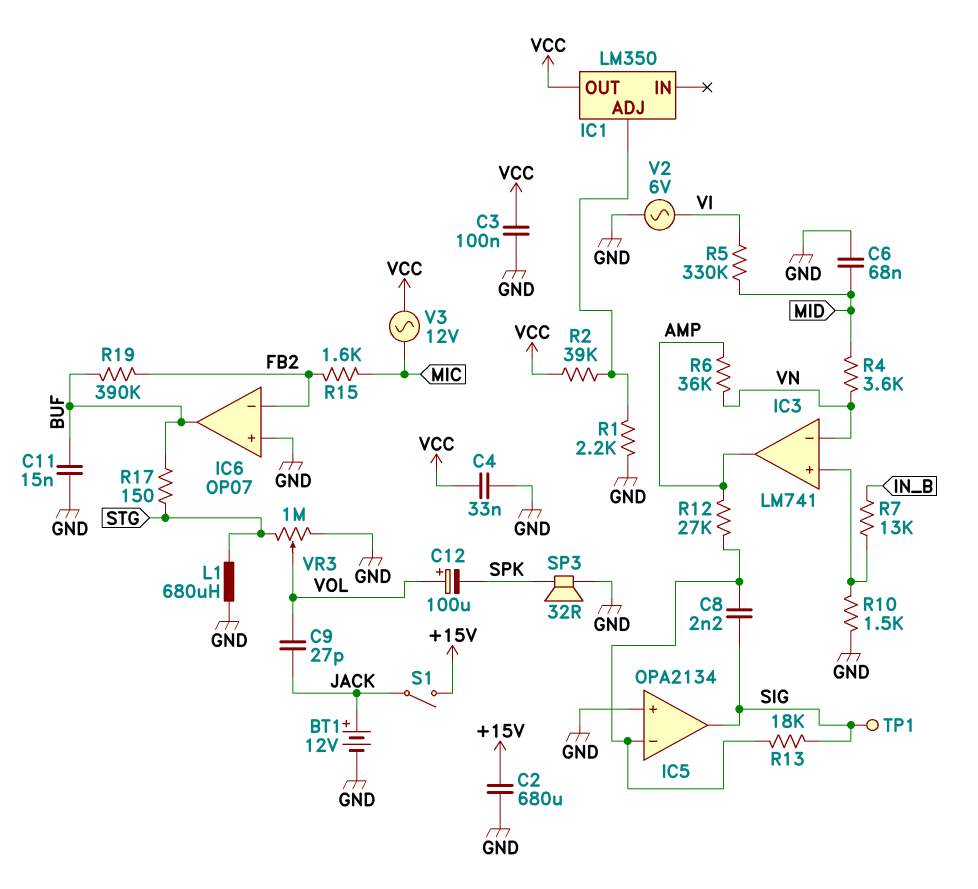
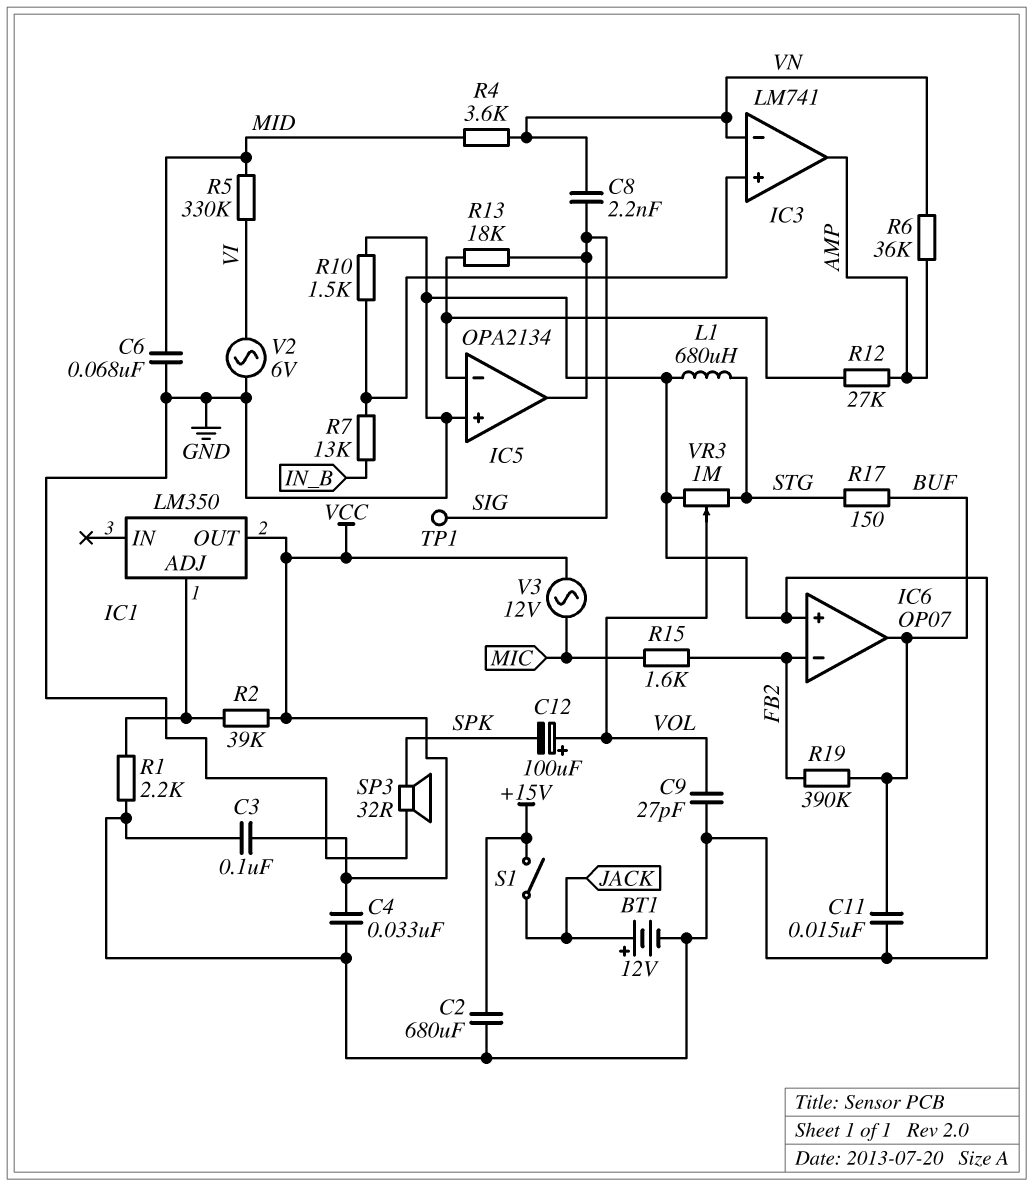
C8: 2.2nF (IC5/in-, SIG) -> 2.2nF (SIG, VN)
C9: 27pF (JACK, VOL) -> 27pF (GND, VOL)

